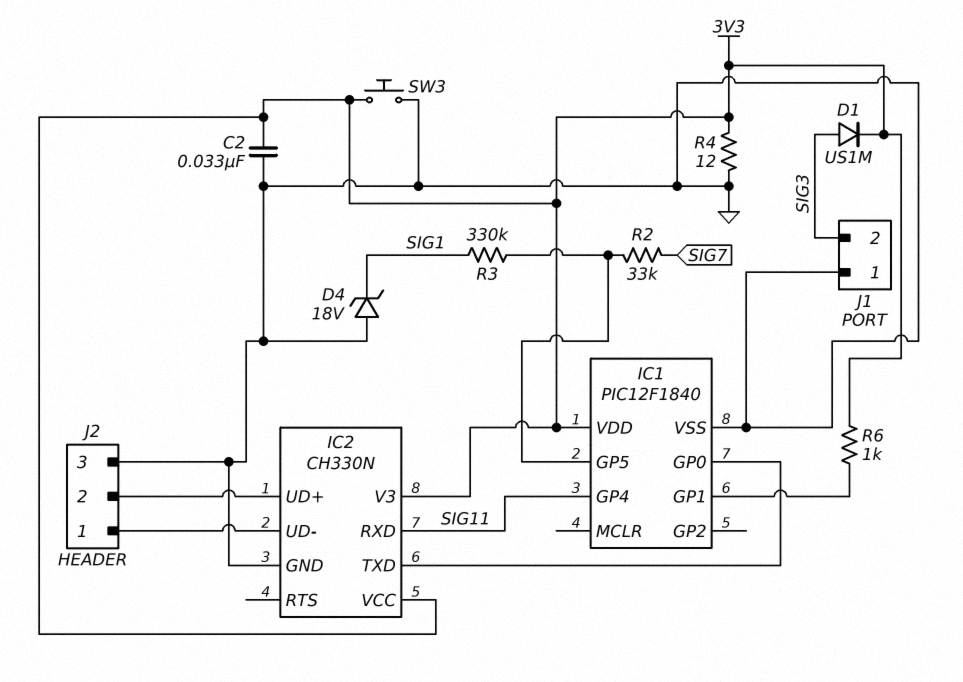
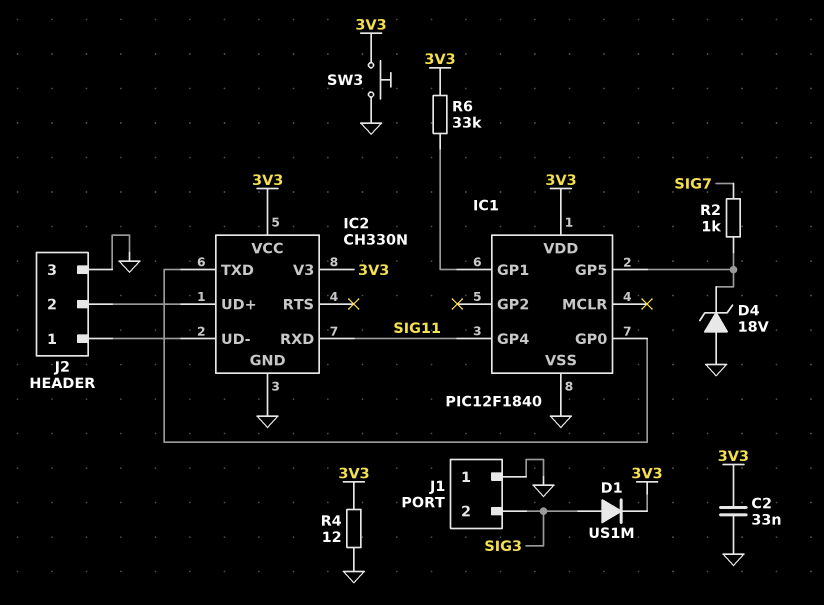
D4: zener 18V (A GND, K SIG1) -> zener 18V (A GND, K IC1/GP5)
R2: 33k (IC1/GP5, SIG7) -> 1k (IC1/GP5, SIG7)
R3: 330k (IC1/GP5, SIG1) -> none
R6: 1k (3V3, IC1/GP1) -> 33k (3V3, IC1/GP1)

